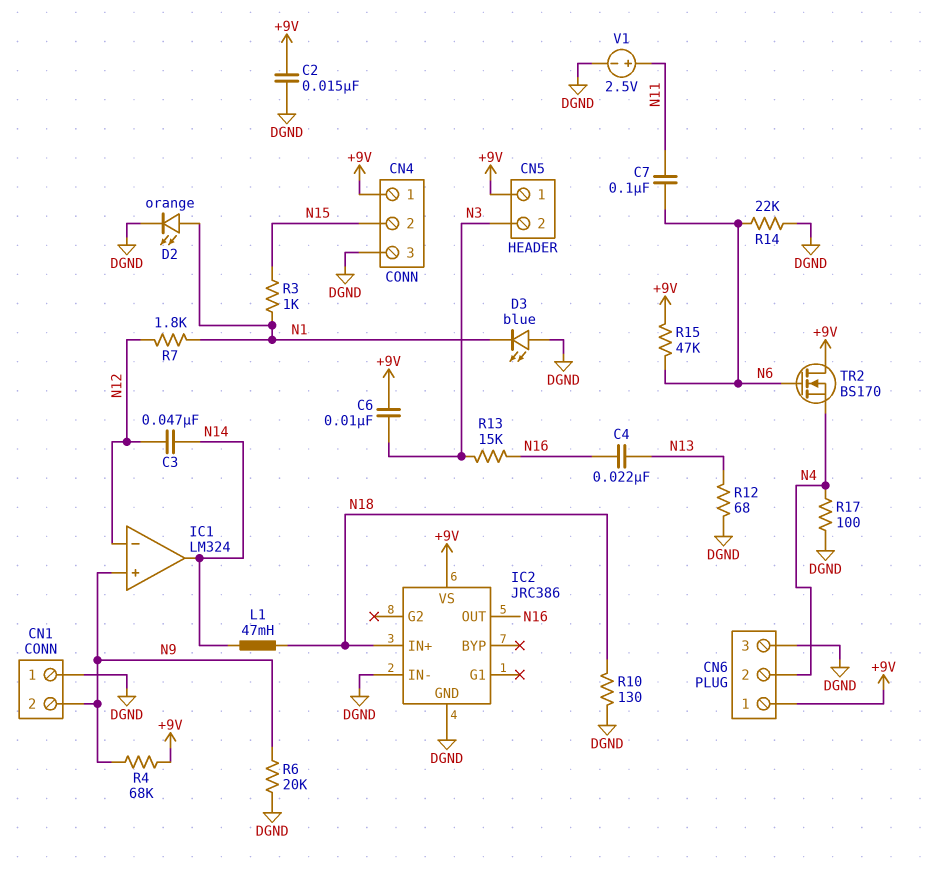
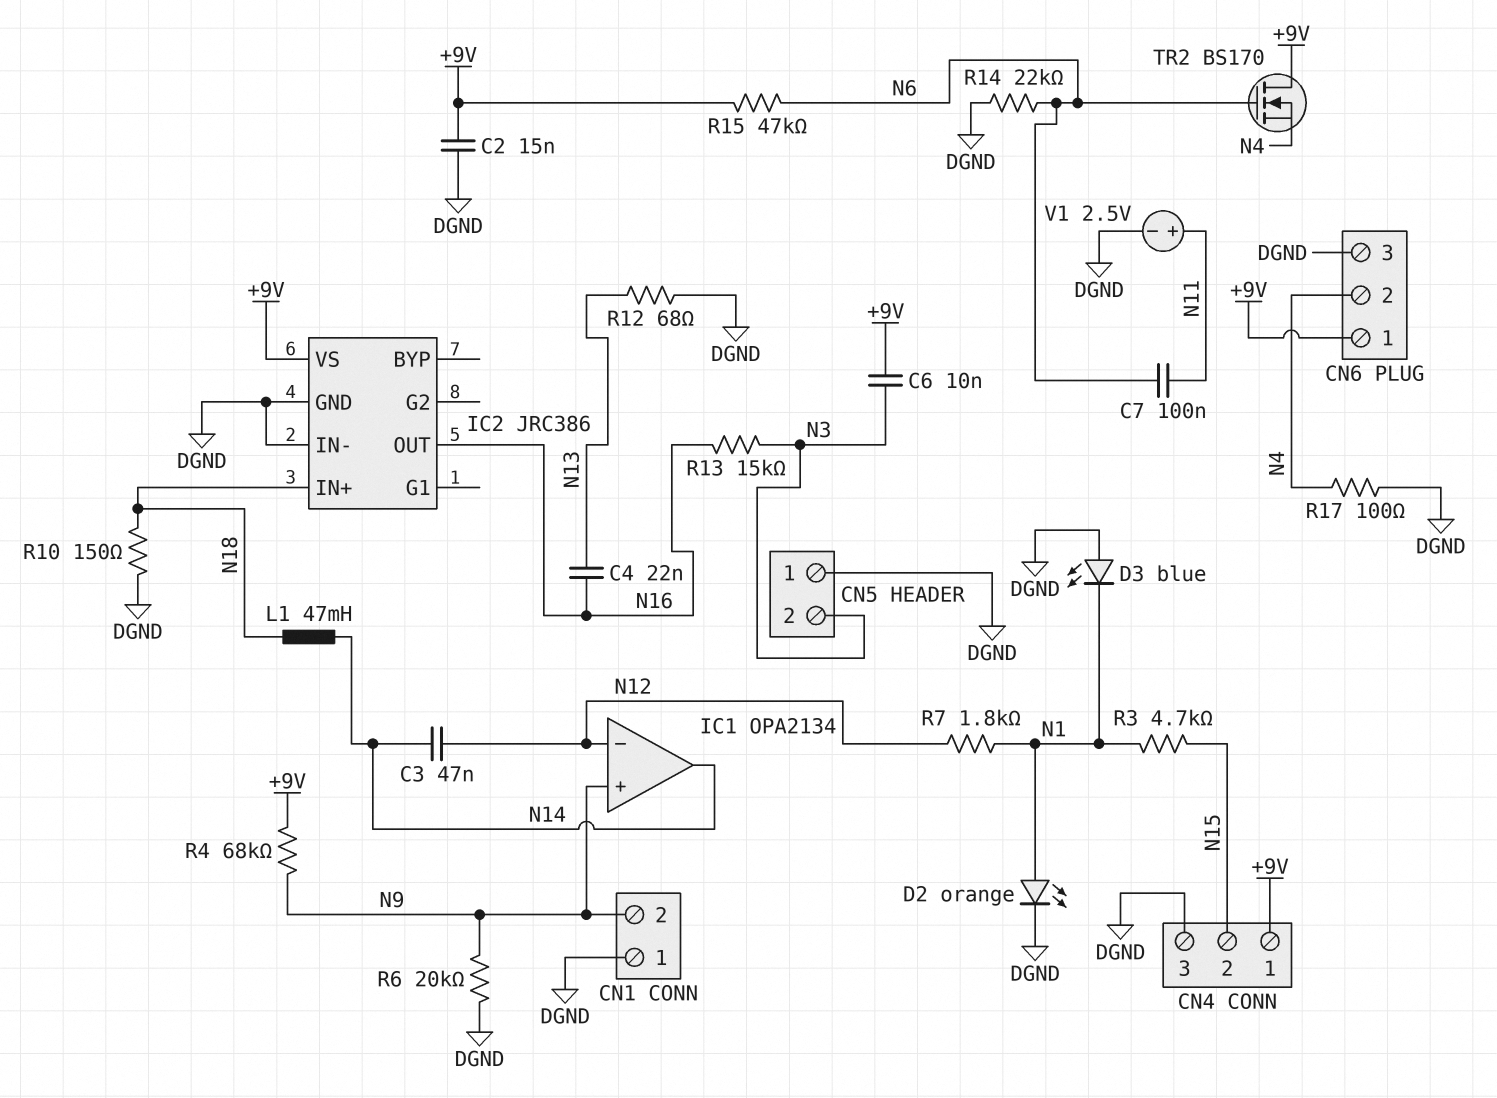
CN5 pin 1: +9V -> DGND
IC1: LM324 -> OPA2134
R3: 1k (N1, N15) -> 4.7k (N1, N15)
R10: 130 (DGND, N18) -> 150 (DGND, N18)

